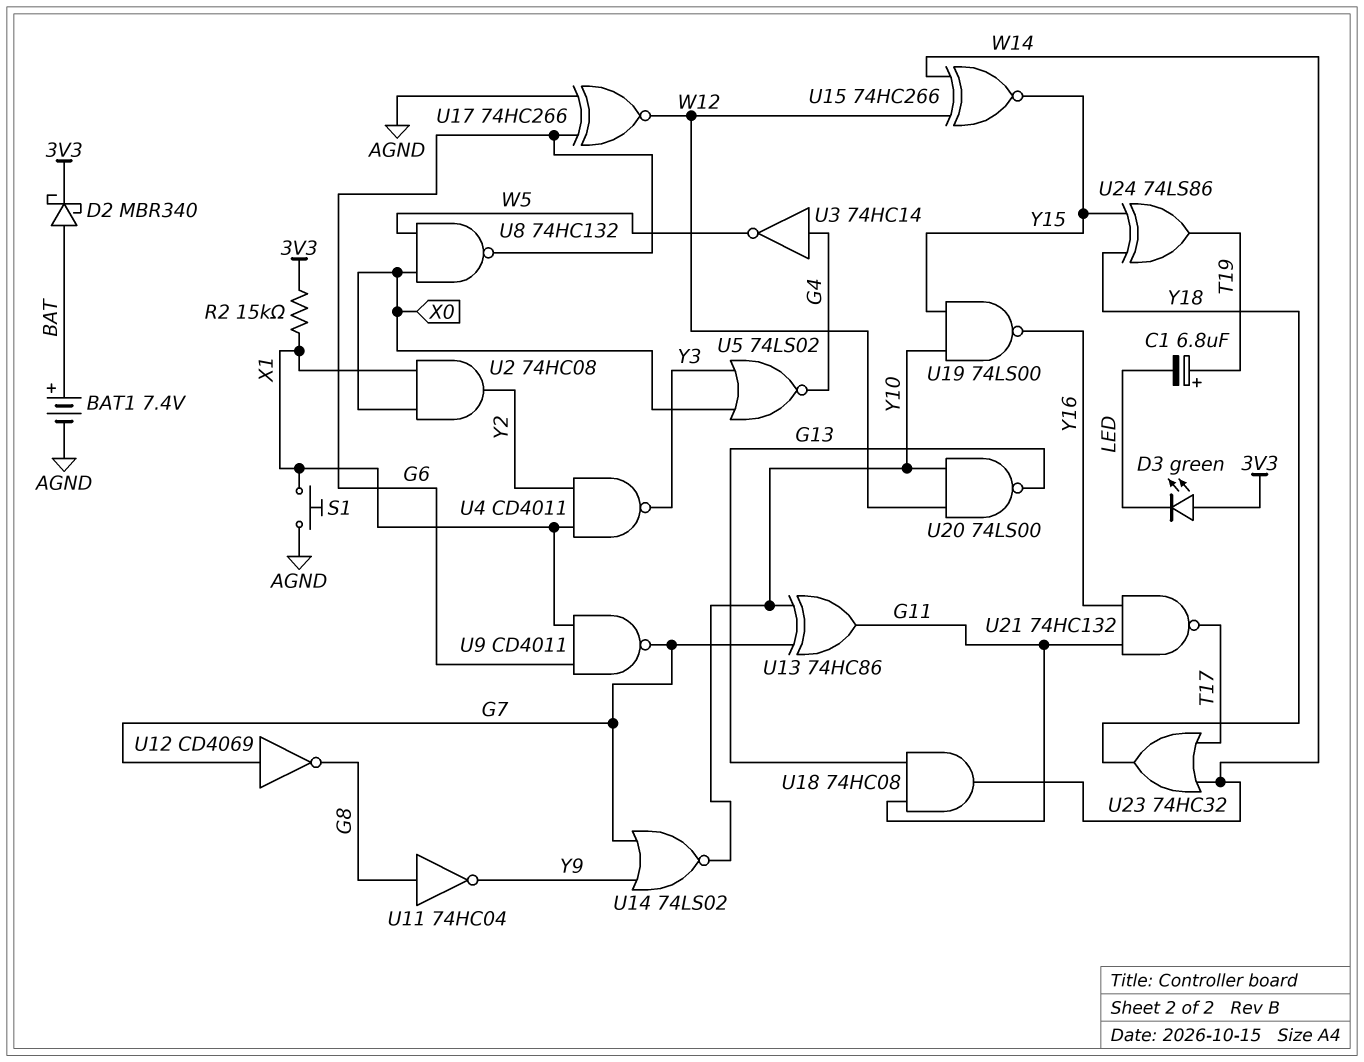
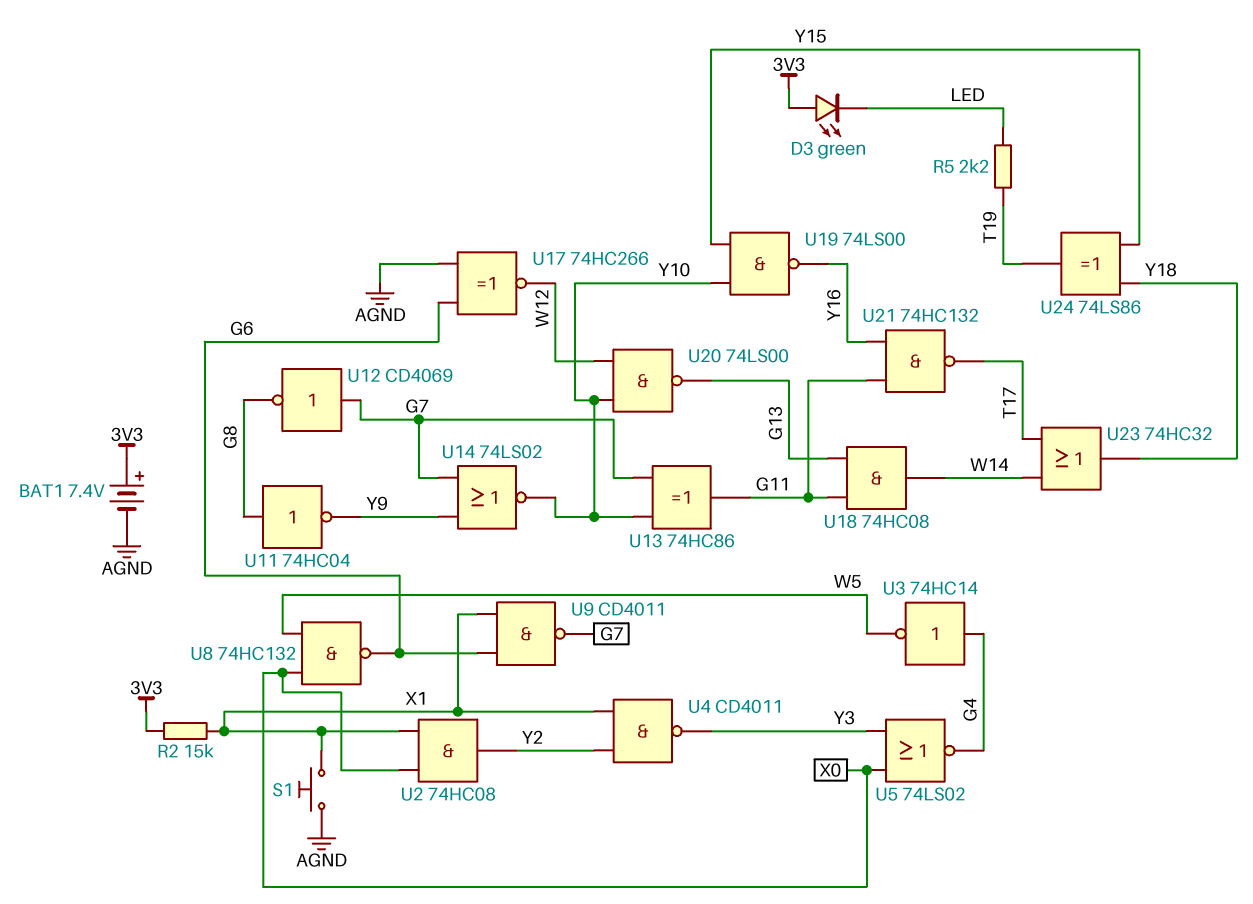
BAT1: 7.4V (plus BAT, minus AGND) -> 7.4V (plus 3V3, minus AGND)
C1: 6.8uF (plus T19, minus LED) -> none
D2: schottky MBR340 (A BAT, K 3V3) -> none
R5: none -> 2.2k (LED, T19)
U15: XNOR 74HC266 (in W12, in W14, out Y15) -> none

